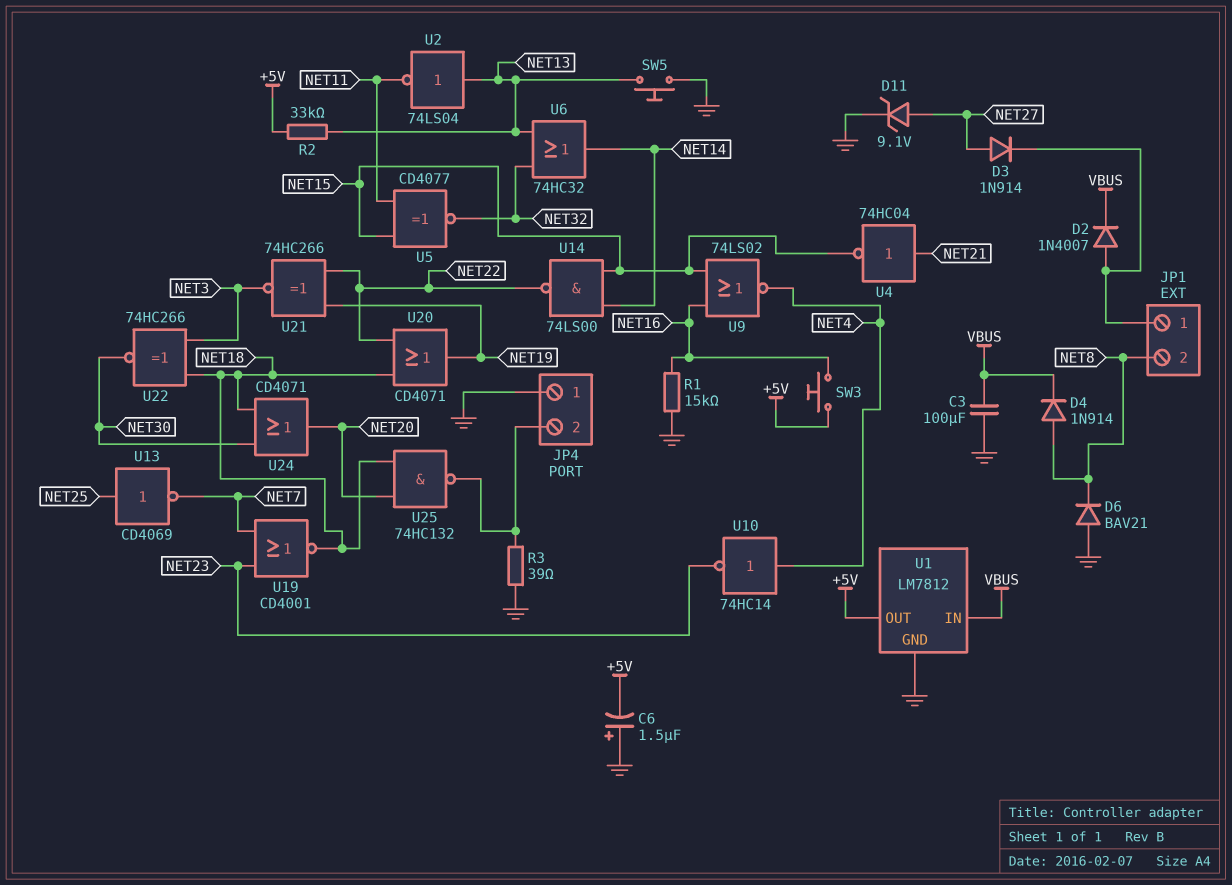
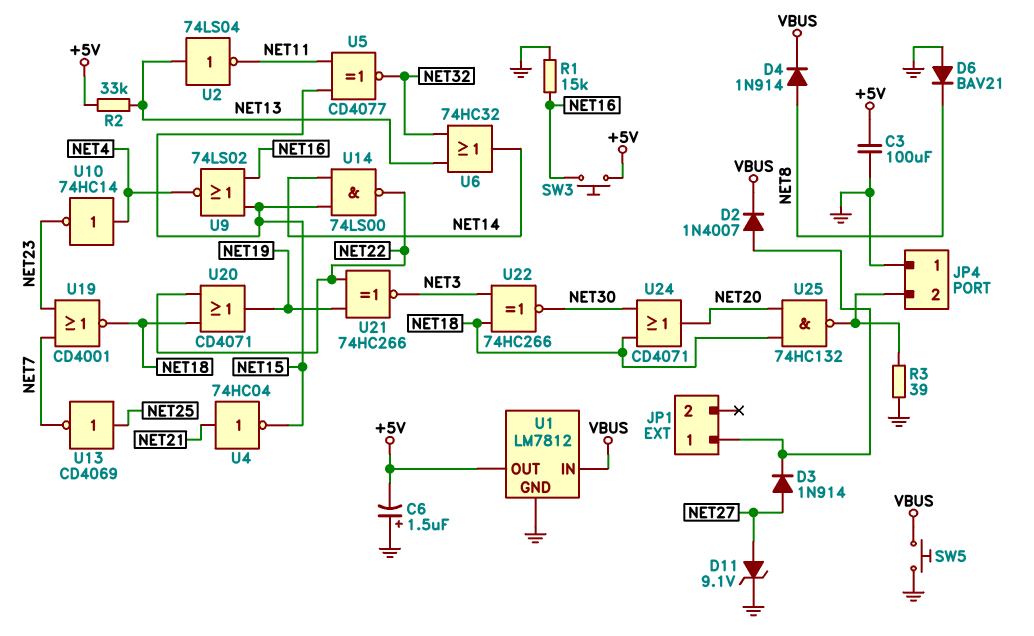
C3: 100uF (GND, VBUS) -> 100uF (+5V, GND)
JP1 pin 2: NET8 -> none
SW5: button (GND, NET13) -> button (GND, VBUS)

